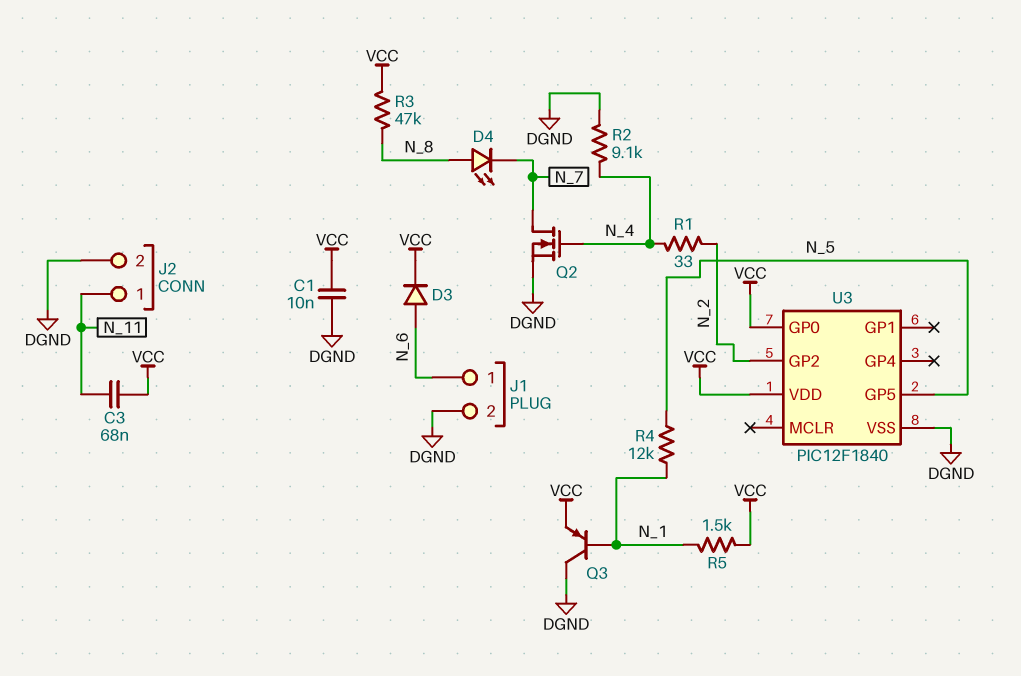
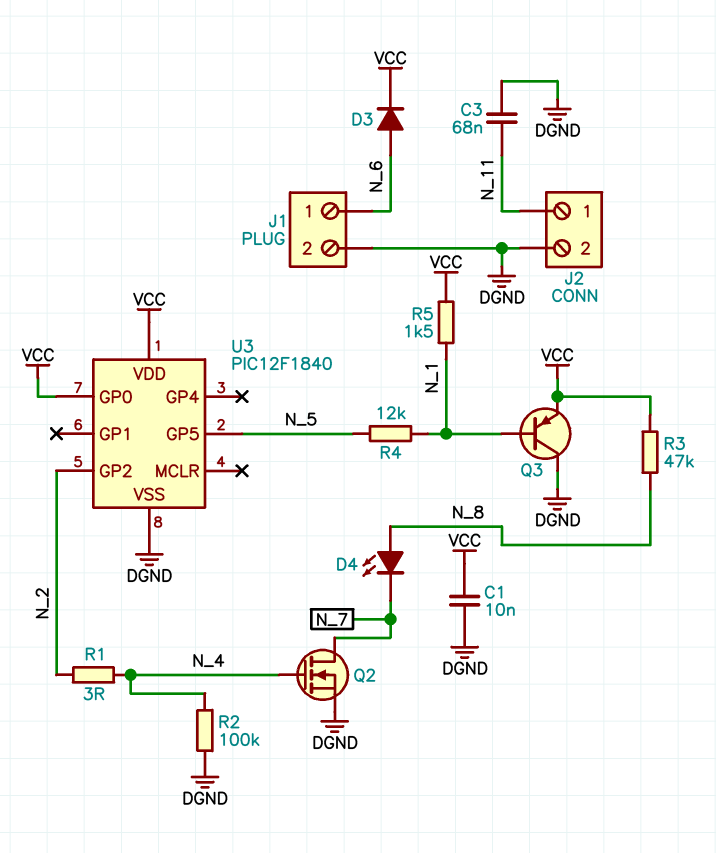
C3: 68nF (N_11, VCC) -> 68nF (DGND, N_11)
R1: 33 (N_2, N_4) -> 3 (N_2, N_4)
R2: 9.1k (DGND, N_4) -> 100k (DGND, N_4)

